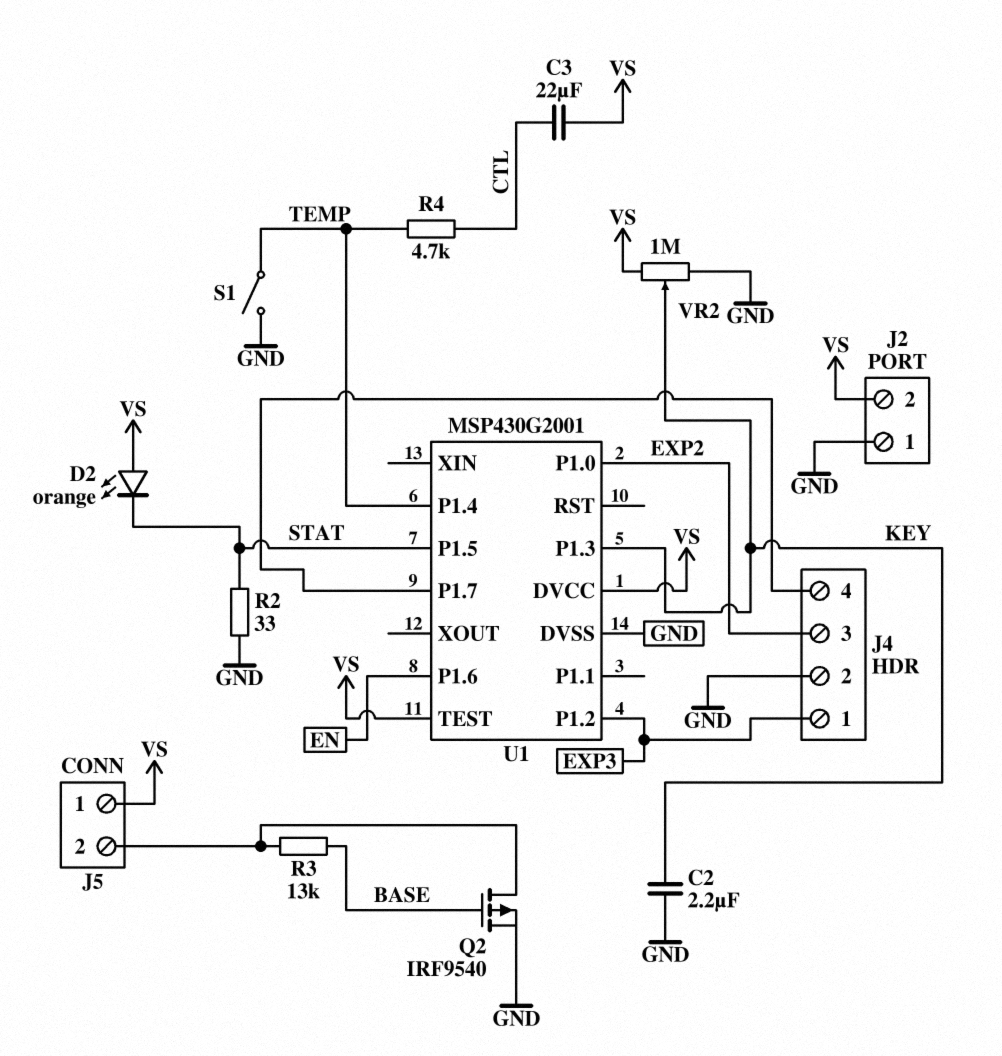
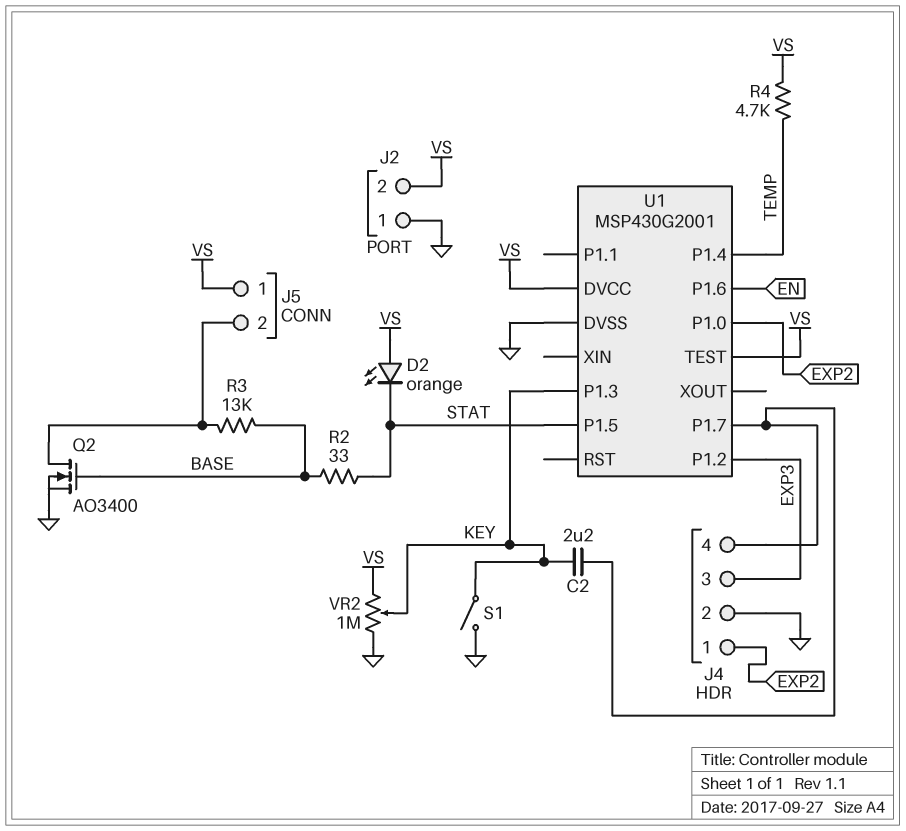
C2: 2.2uF (GND, KEY) -> 2.2uF (J4/4, KEY)
C3: 22uF (CTL, VS) -> none
J4 pin 1: EXP3 -> EXP2
J4 pin 3: EXP2 -> EXP3
Q2: PMOS IRF9540 (G BASE, D J5/2, S GND) -> NMOS AO3400 (G BASE, D J5/2, S GND)
R2: 33 (GND, STAT) -> 33 (BASE, STAT)
R4: 4.7k (CTL, TEMP) -> 4.7k (TEMP, VS)
S1: switch (GND, TEMP) -> switch (GND, KEY)

